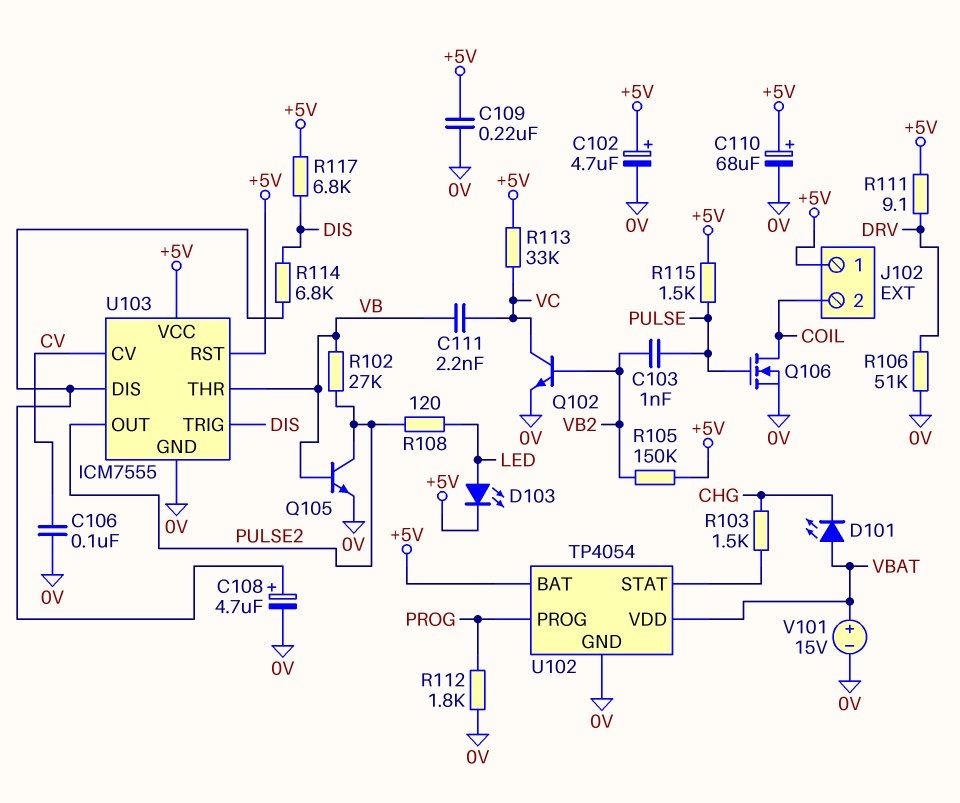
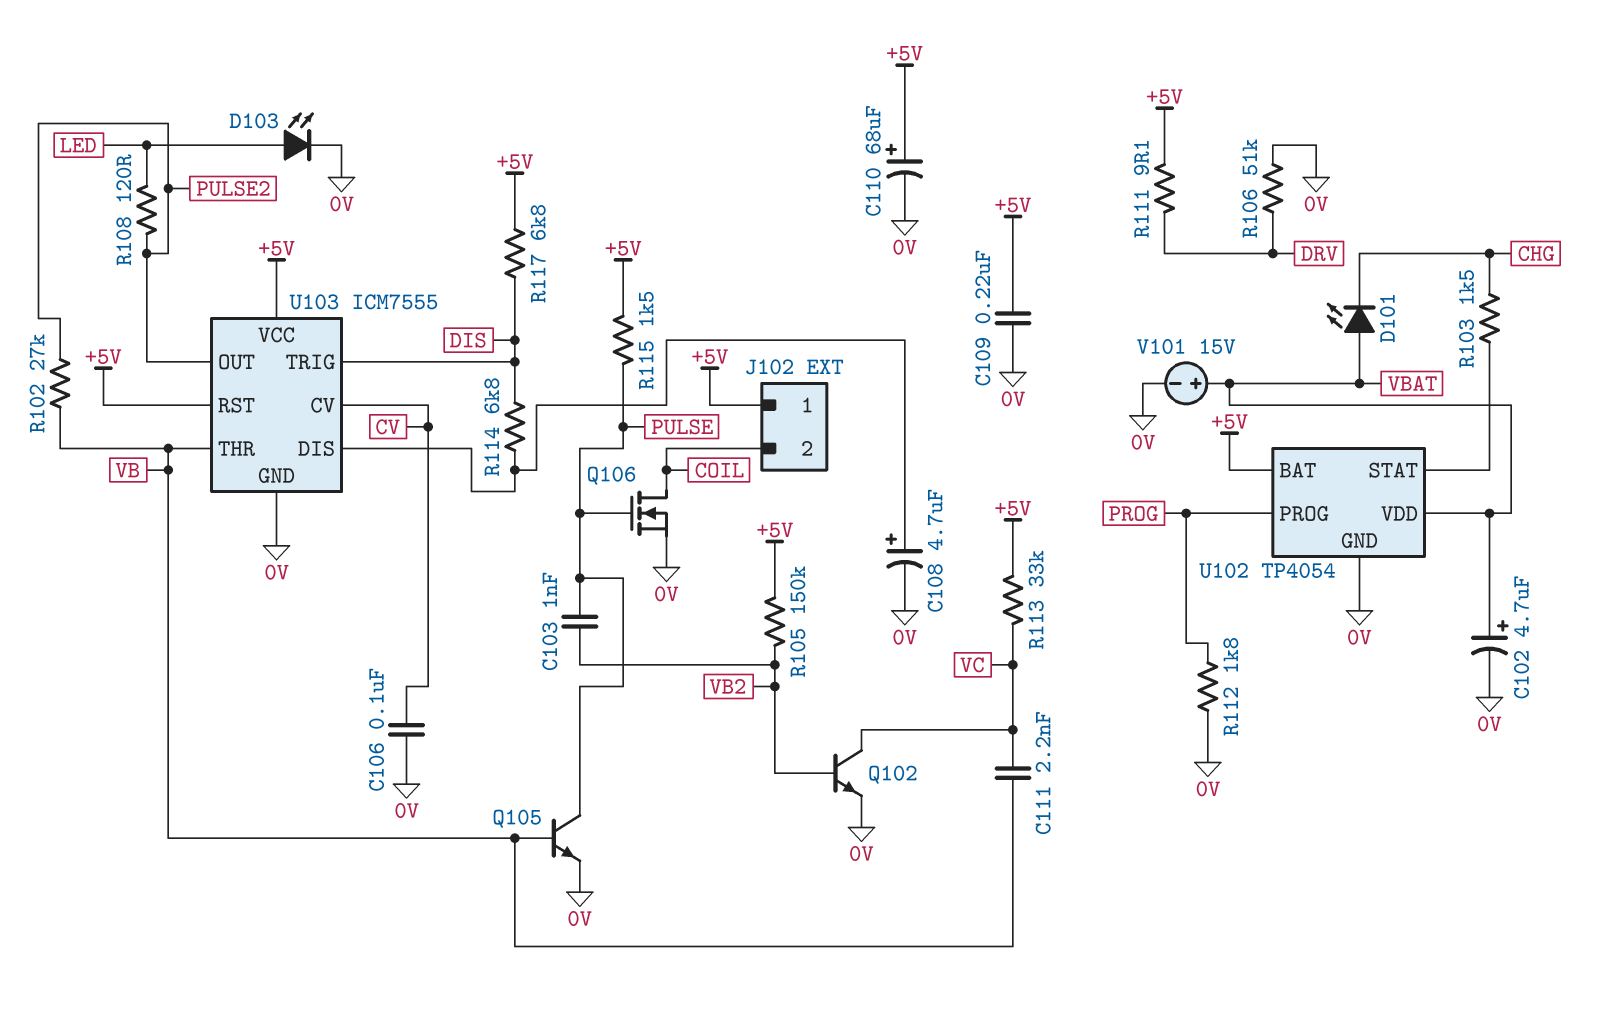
C102: 4.7uF (plus +5V, minus 0V) -> 4.7uF (plus VBAT, minus 0V)
D103: LED (A LED, K +5V) -> LED (A LED, K 0V)
Q105: NPN (B VB, C PULSE2, E 0V) -> NPN (B VB, C PULSE, E 0V)

